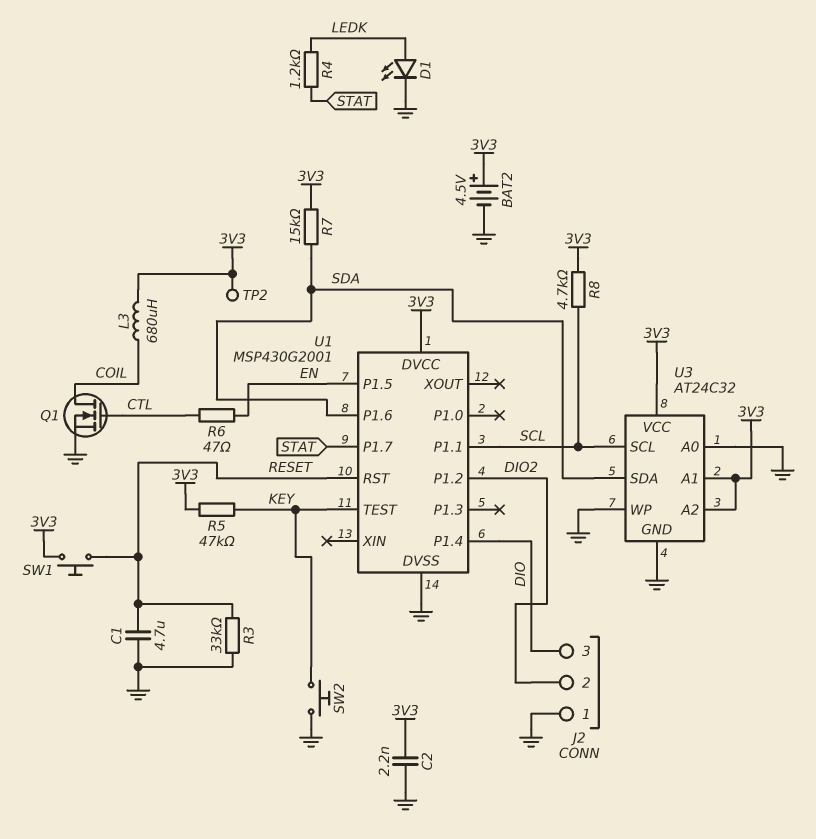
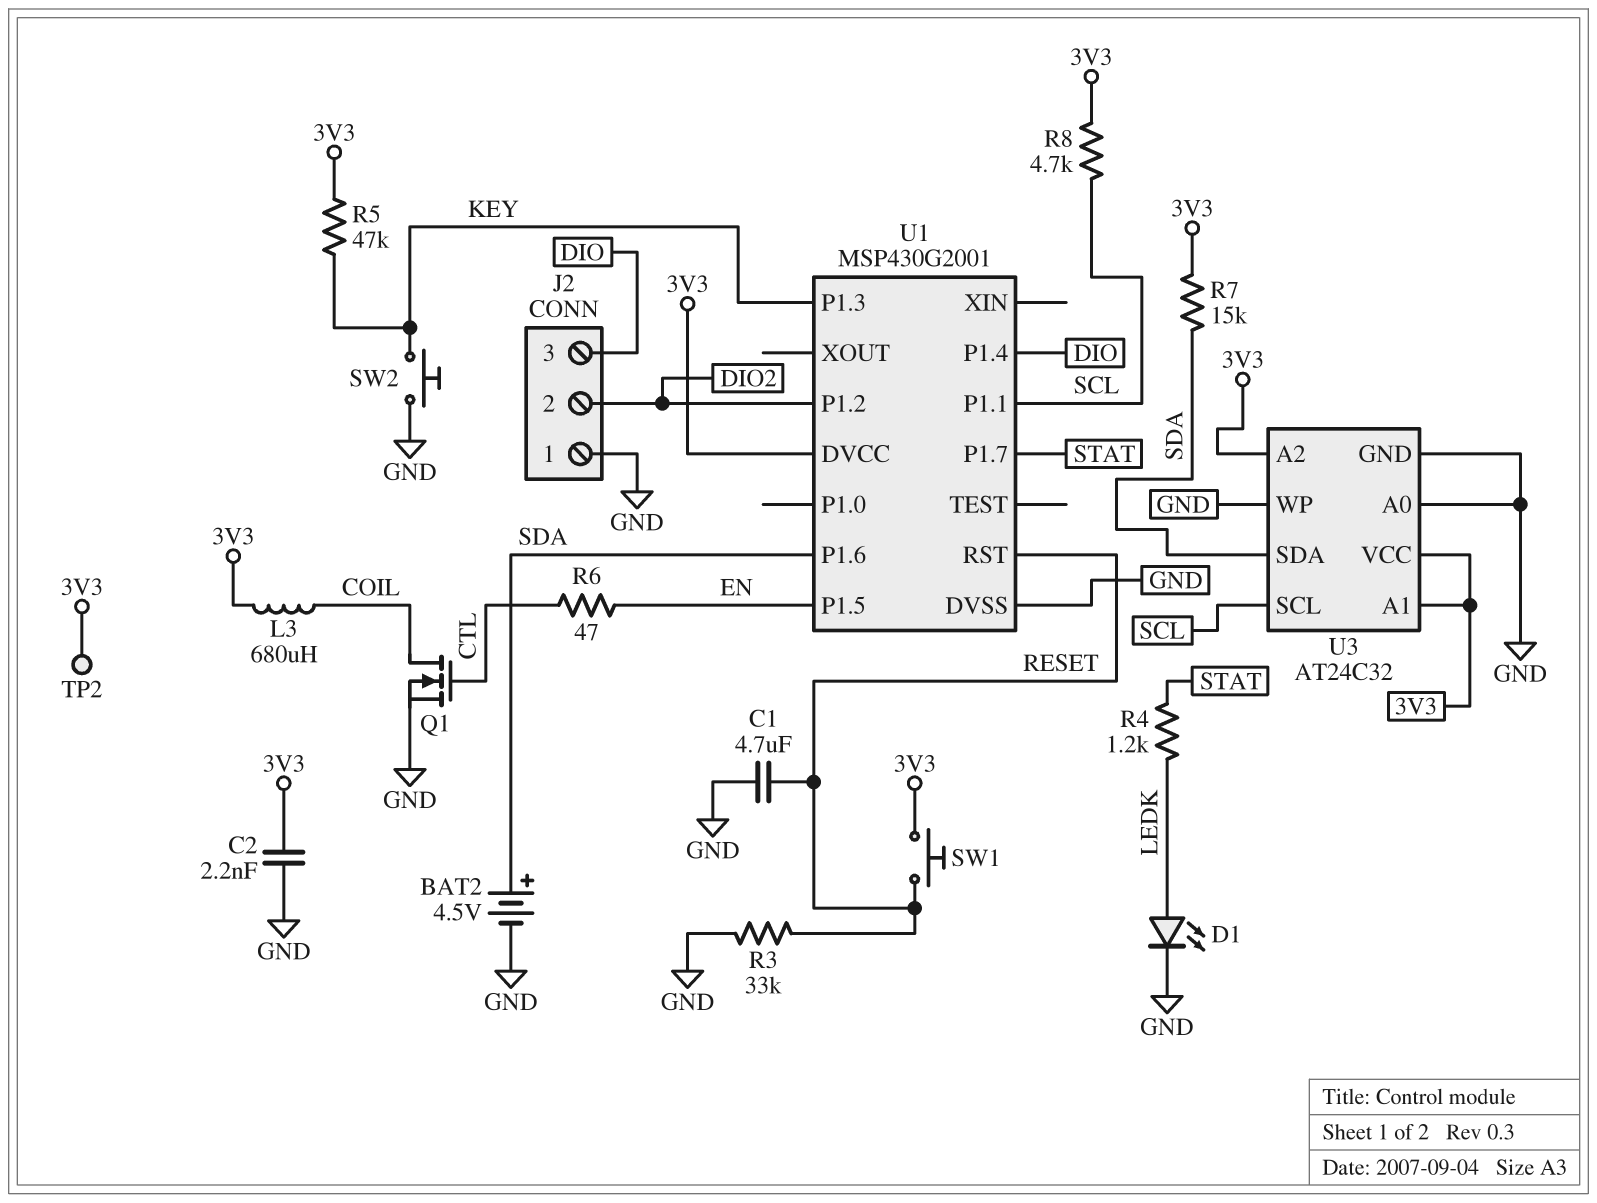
BAT2: 4.5V (plus 3V3, minus GND) -> 4.5V (plus SDA, minus GND)
U1 pin P1.3: none -> KEY
U1 pin TEST: KEY -> none

